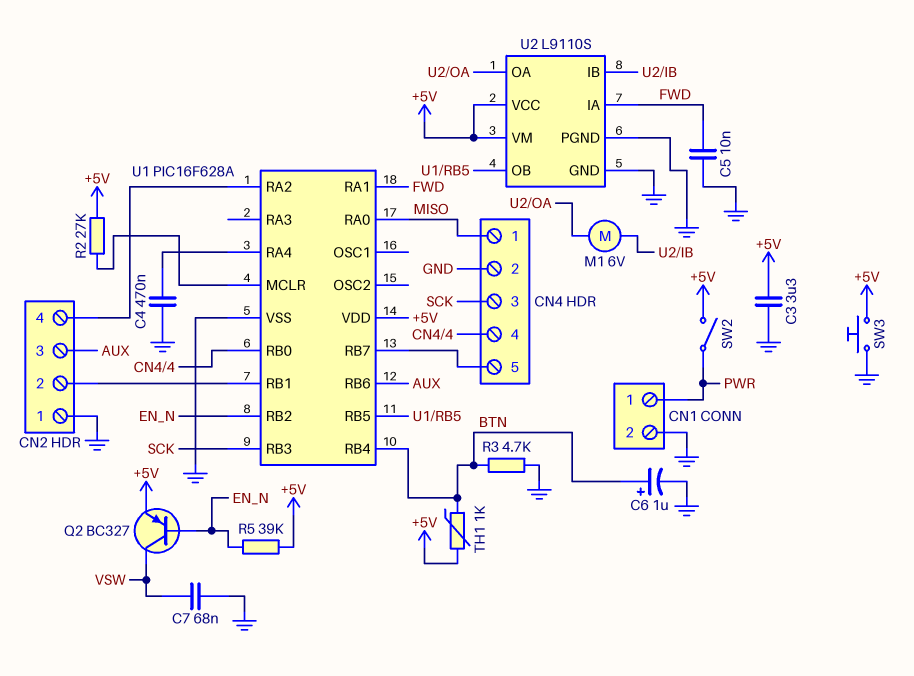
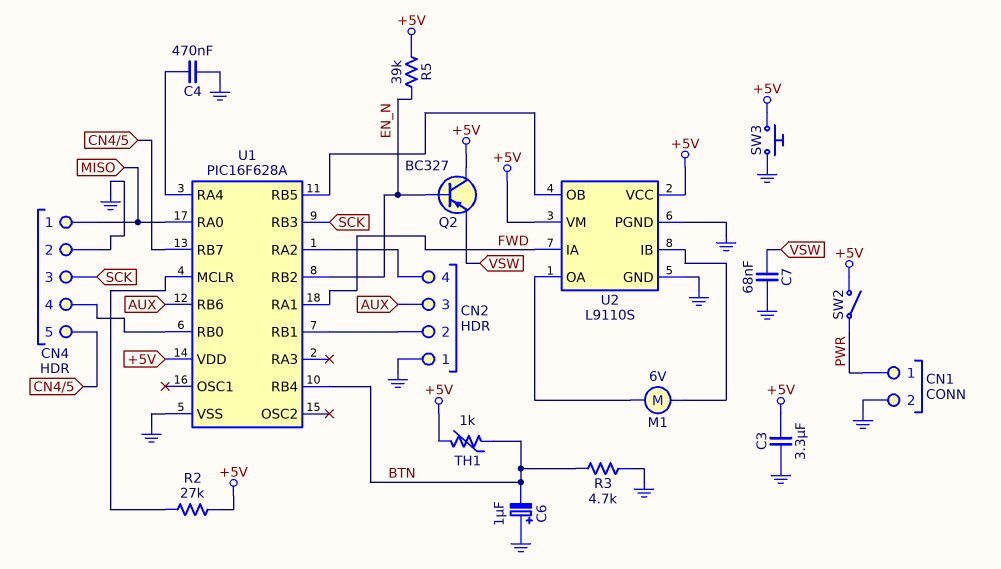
C5: 10nF (FWD, GND) -> none
C6: 1uF (plus BTN, minus GND) -> 1uF (plus GND, minus BTN)
Q2: PNP BC327 (B EN_N, C VSW, E +5V) -> PNP BC327 (B EN_N, C +5V, E VSW)

